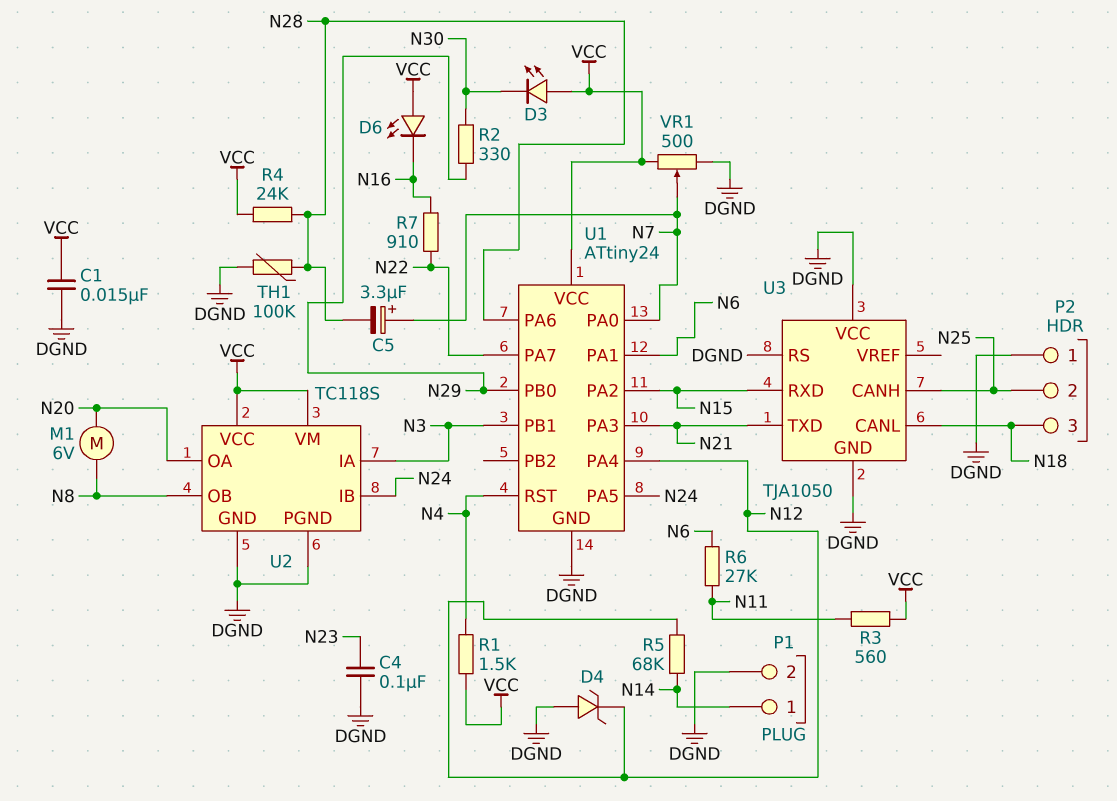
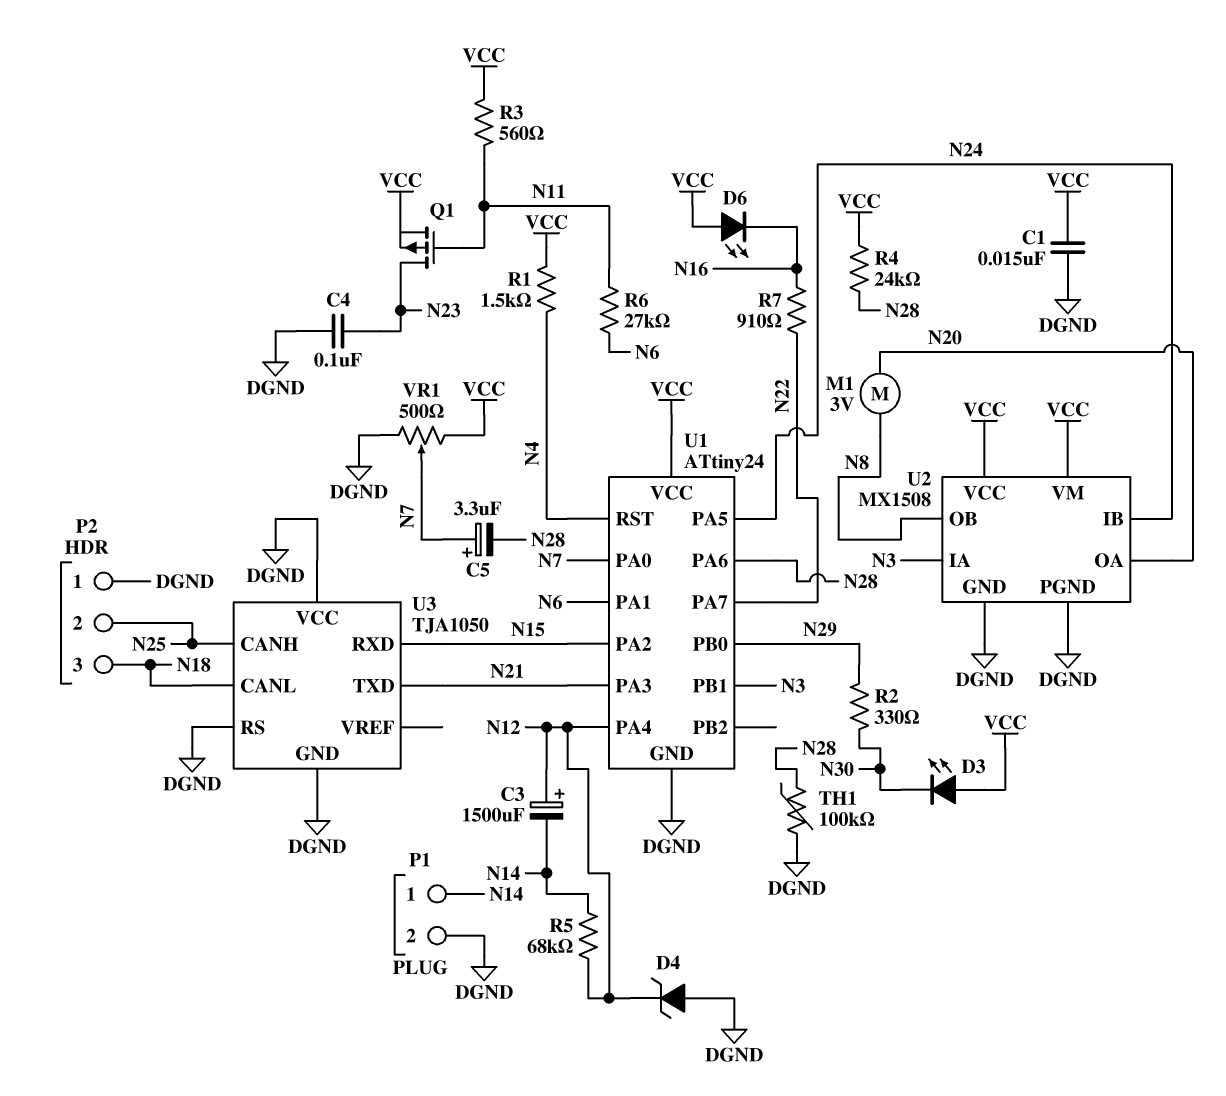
C3: none -> 1500uF (plus N12, minus N14)
M1: motor 6V (N8, N20) -> motor 3V (N8, N20)
Q1: none -> PMOS (G N11, D N23, S VCC)
U2: TC118S -> MX1508

